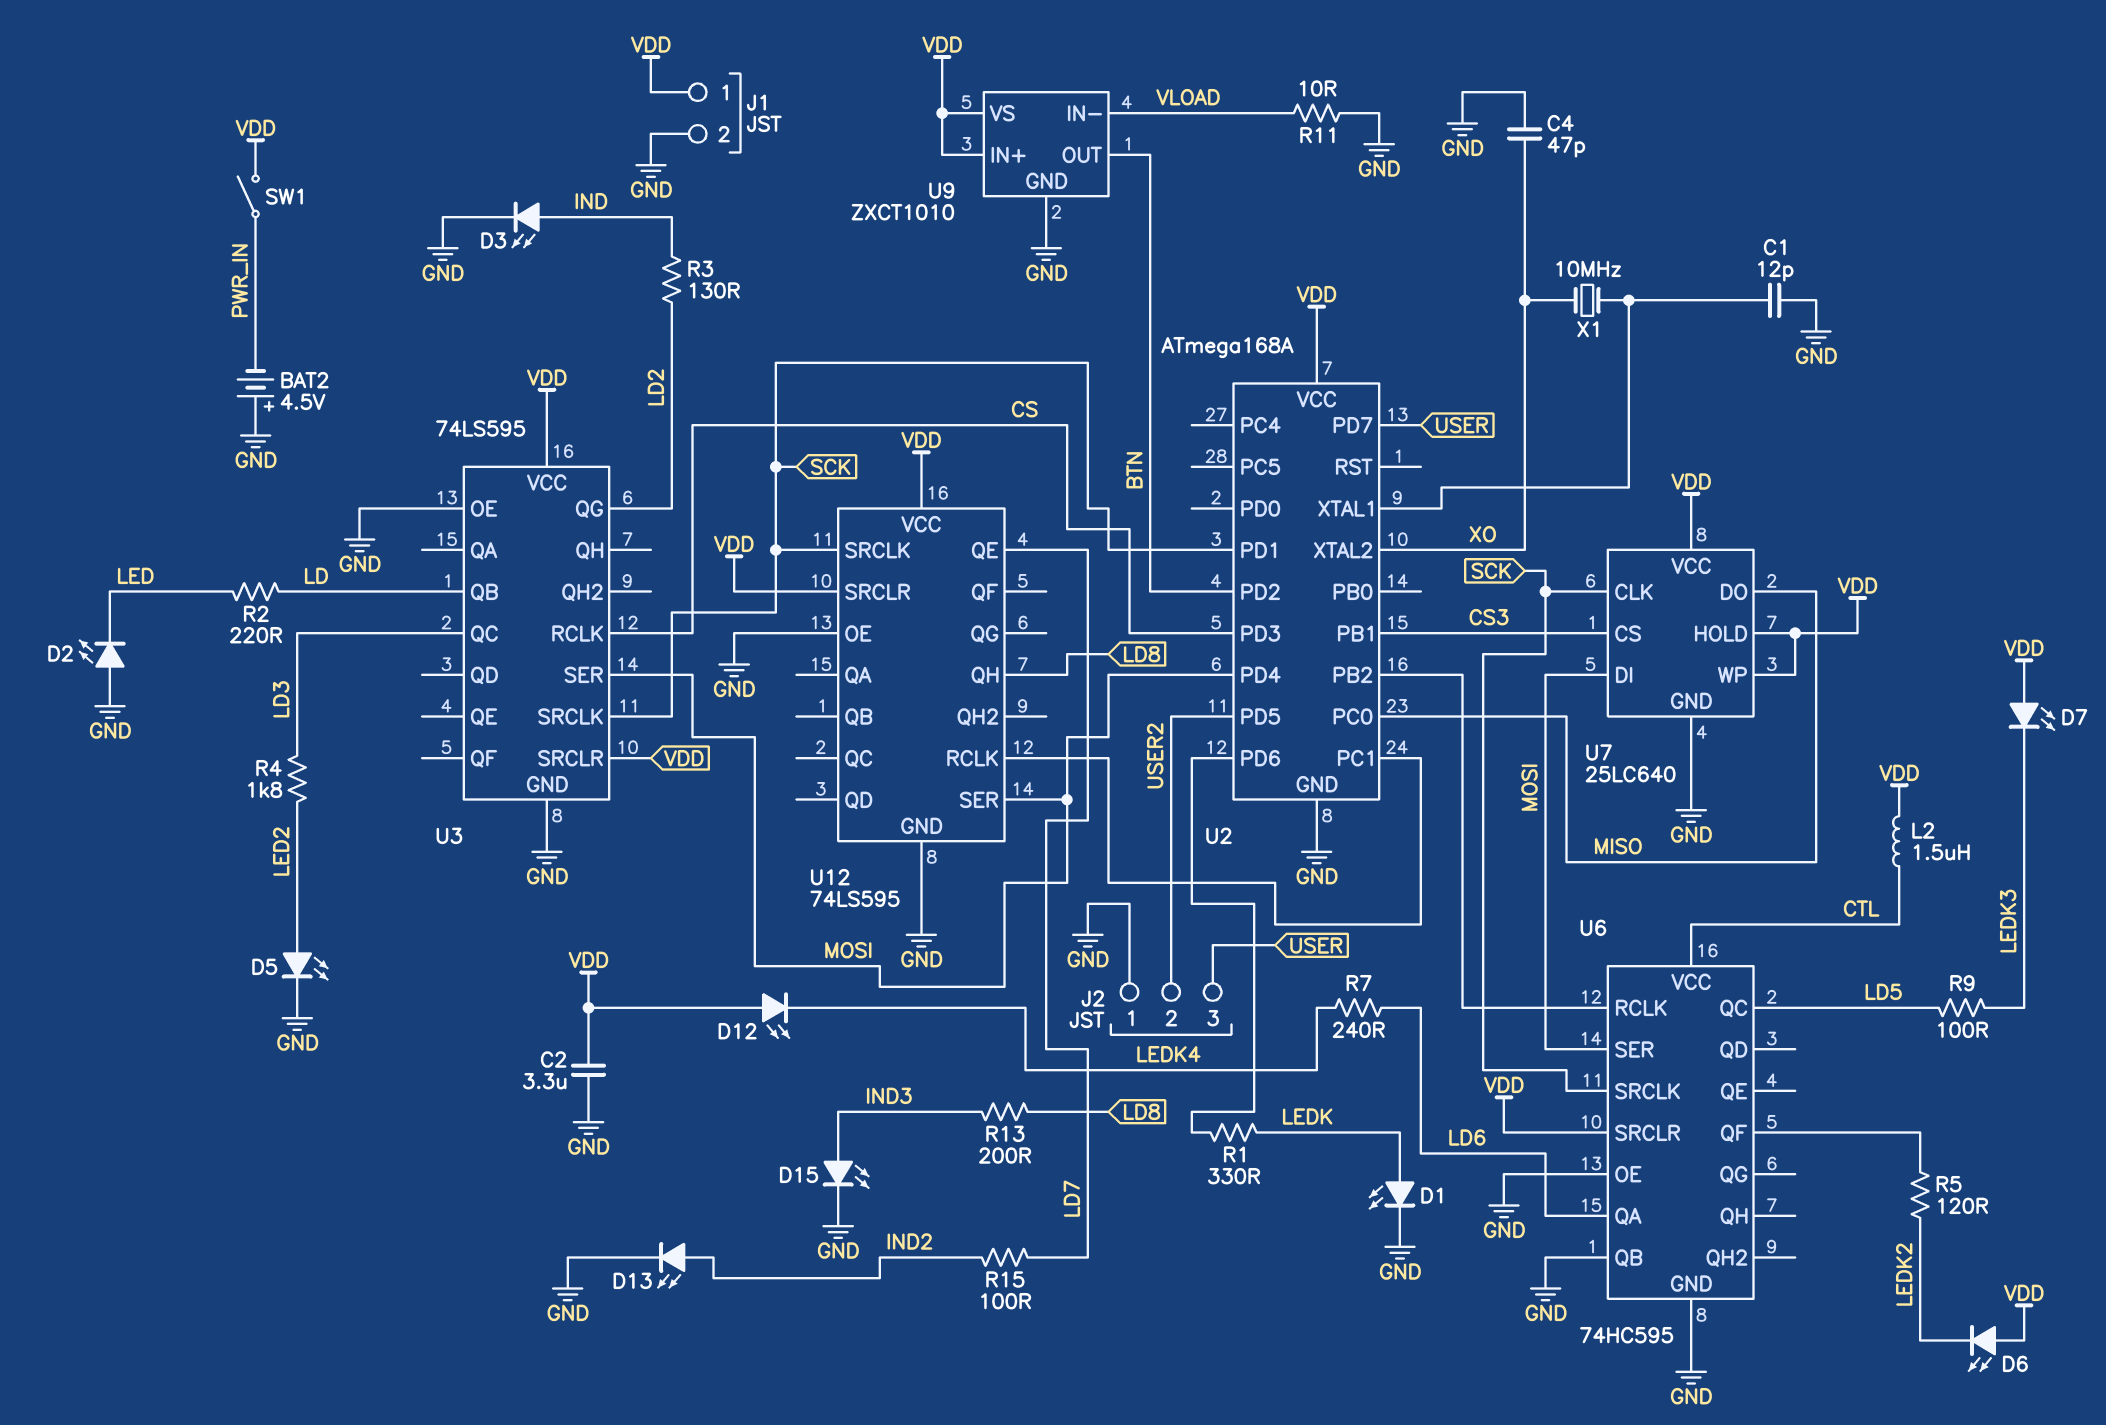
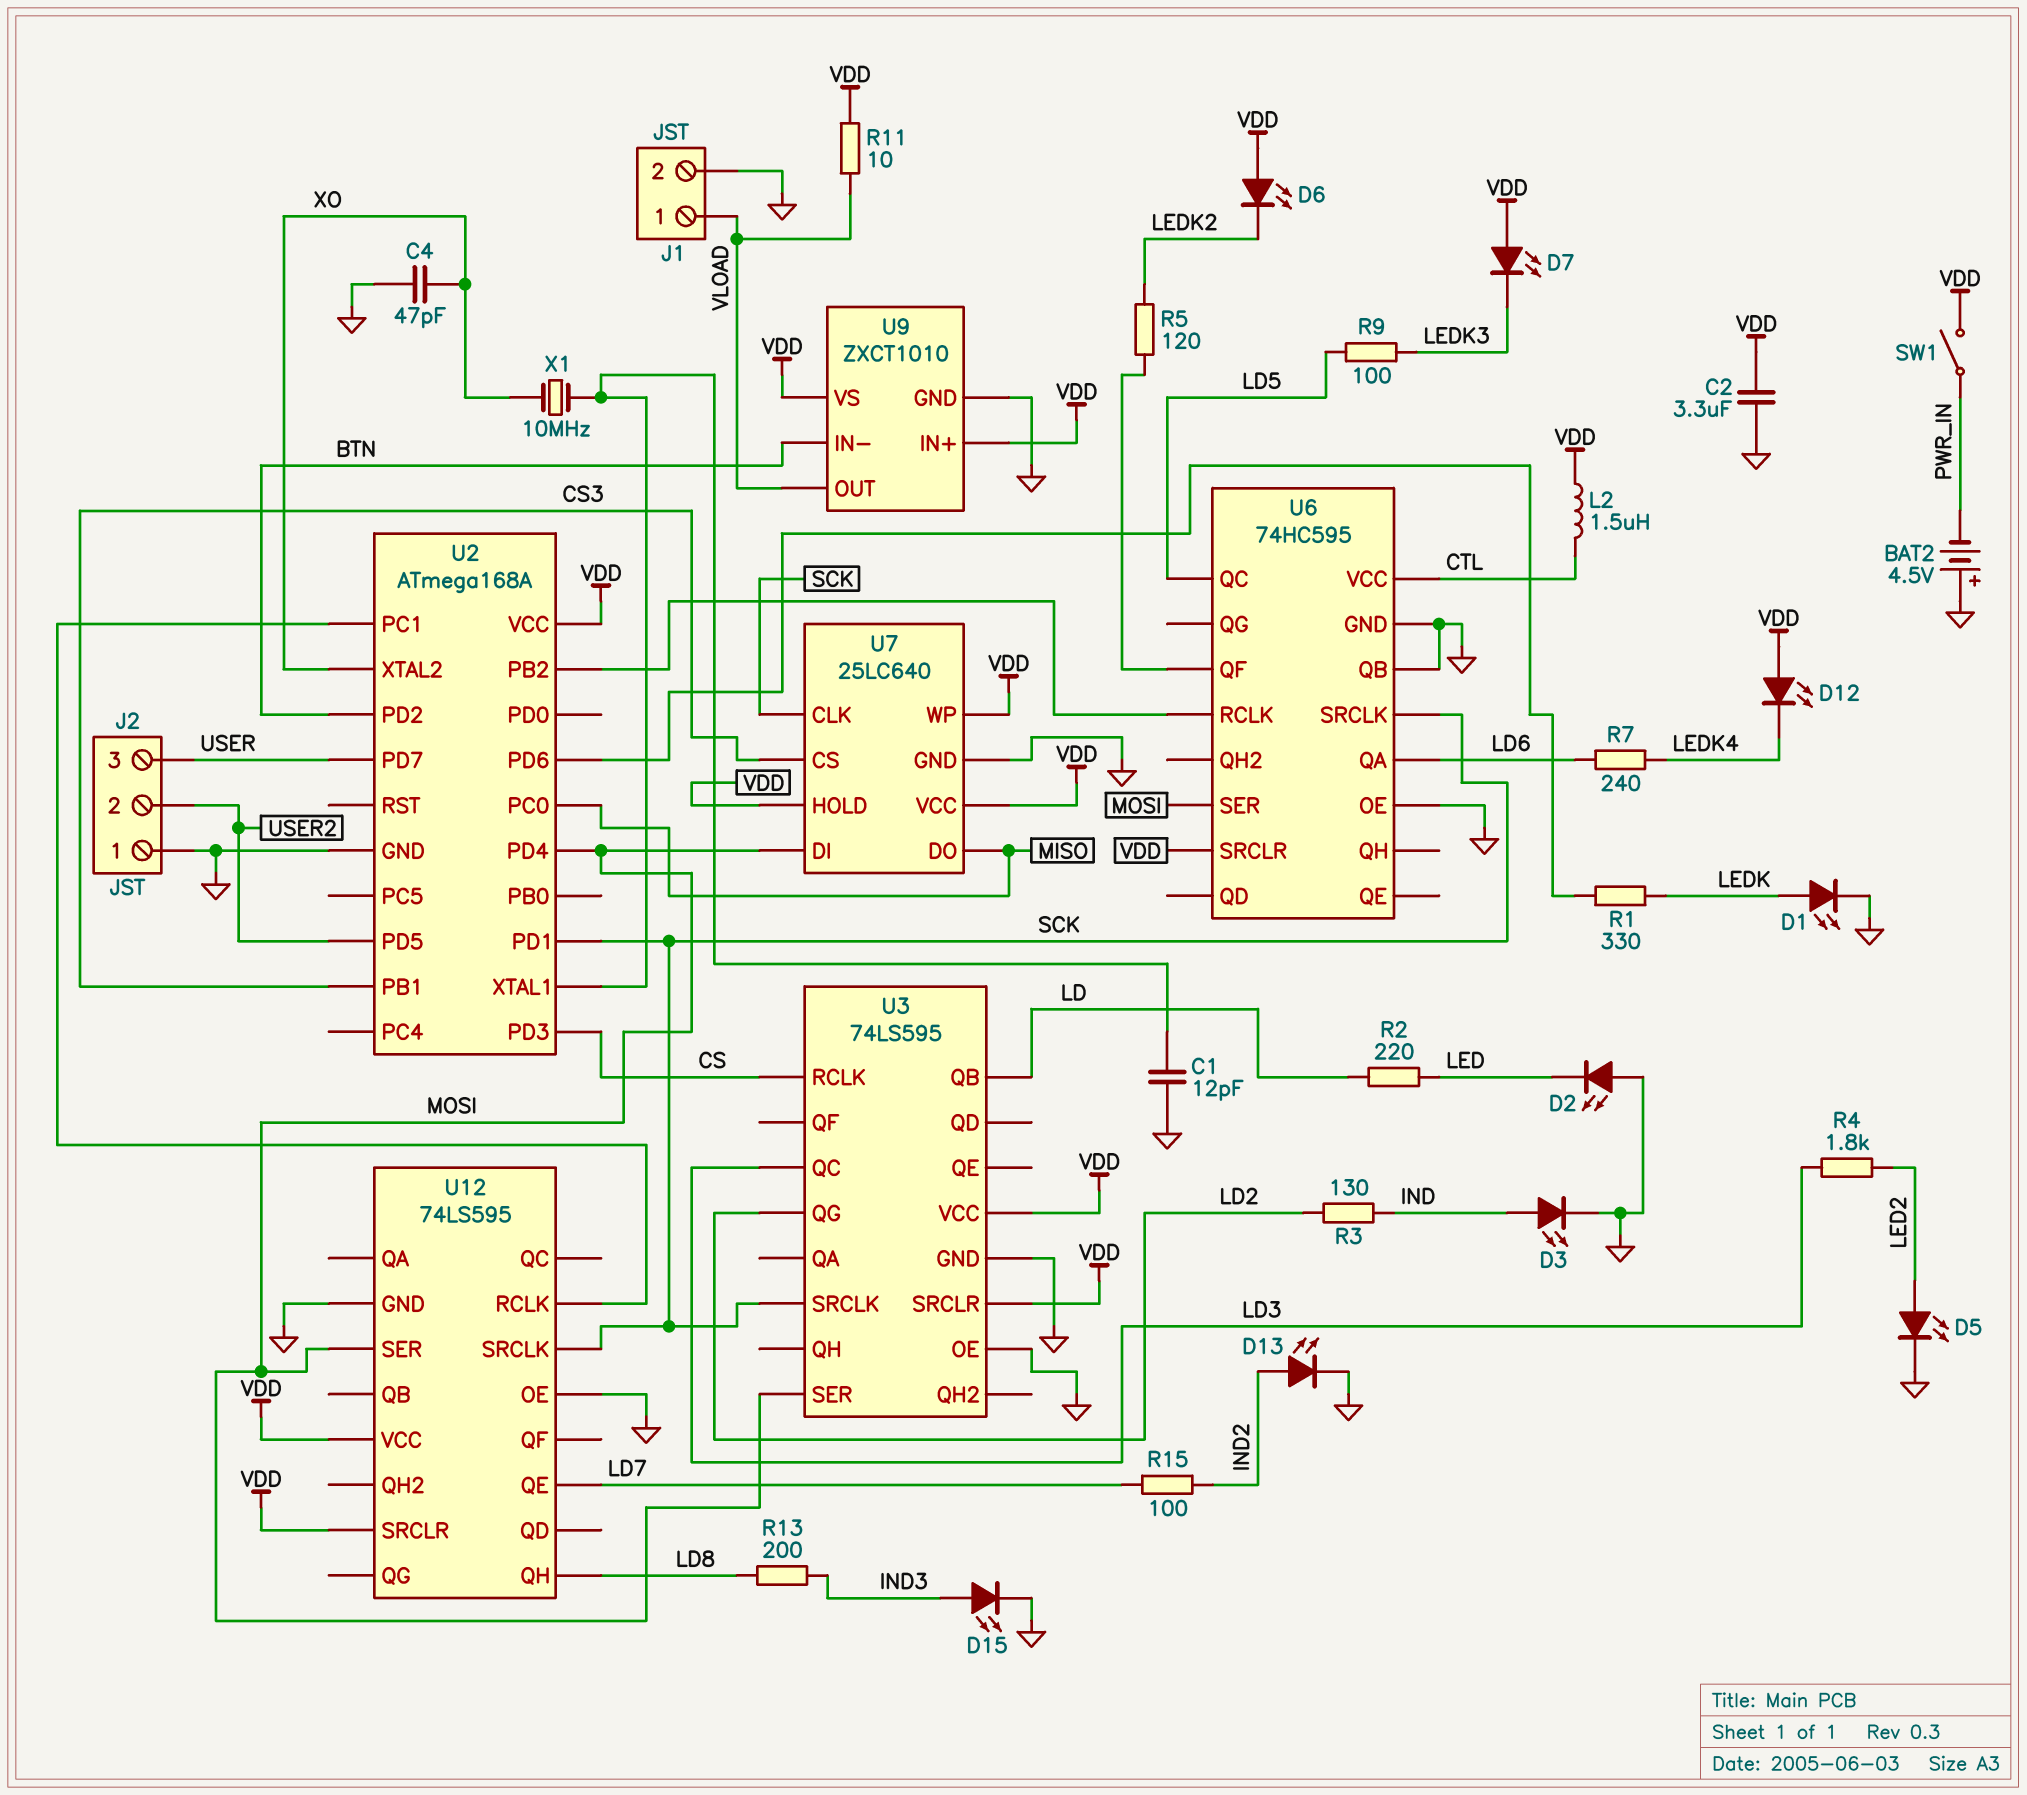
J1 pin 1: VDD -> VLOAD
R11: 10 (GND, VLOAD) -> 10 (VDD, VLOAD)
U9 pin IN-: VLOAD -> BTN
U9 pin OUT: BTN -> VLOAD

